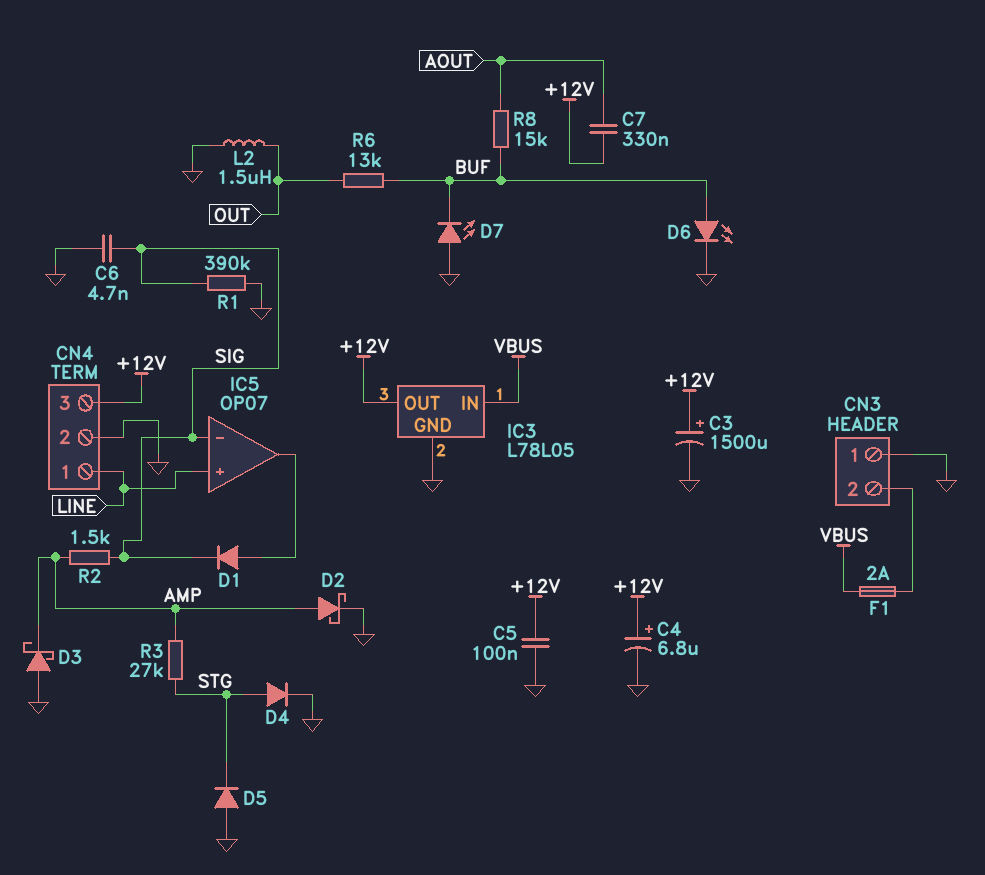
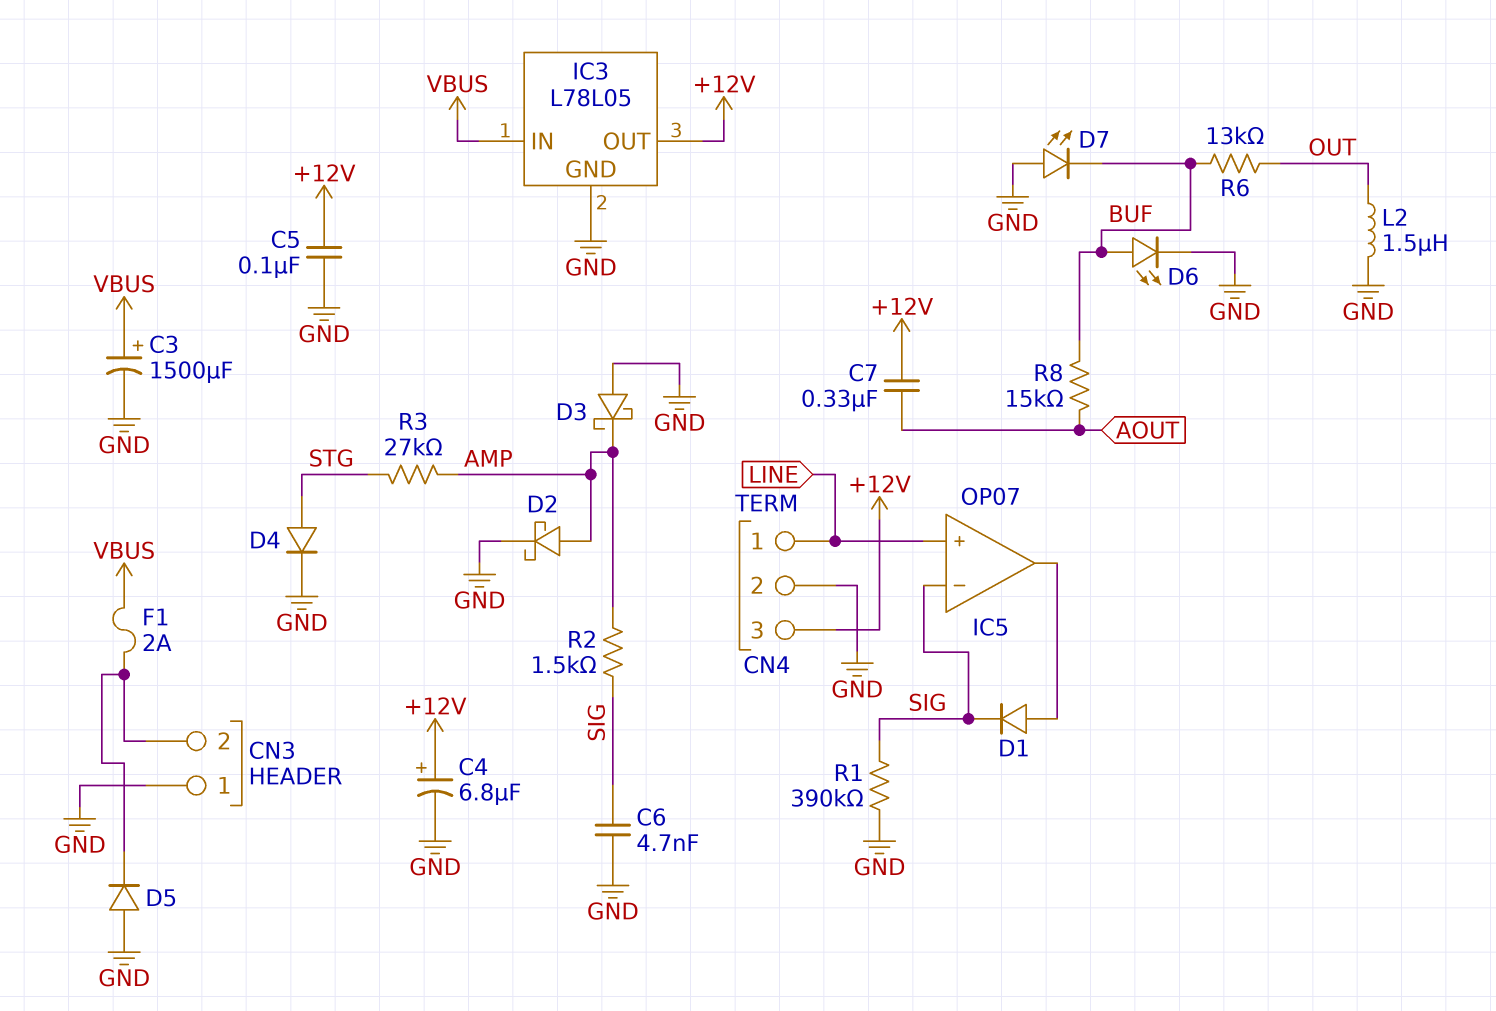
C3: 1500uF (plus +12V, minus GND) -> 1500uF (plus VBUS, minus GND)
D5: diode (A GND, K STG) -> diode (A GND, K CN3/2)

